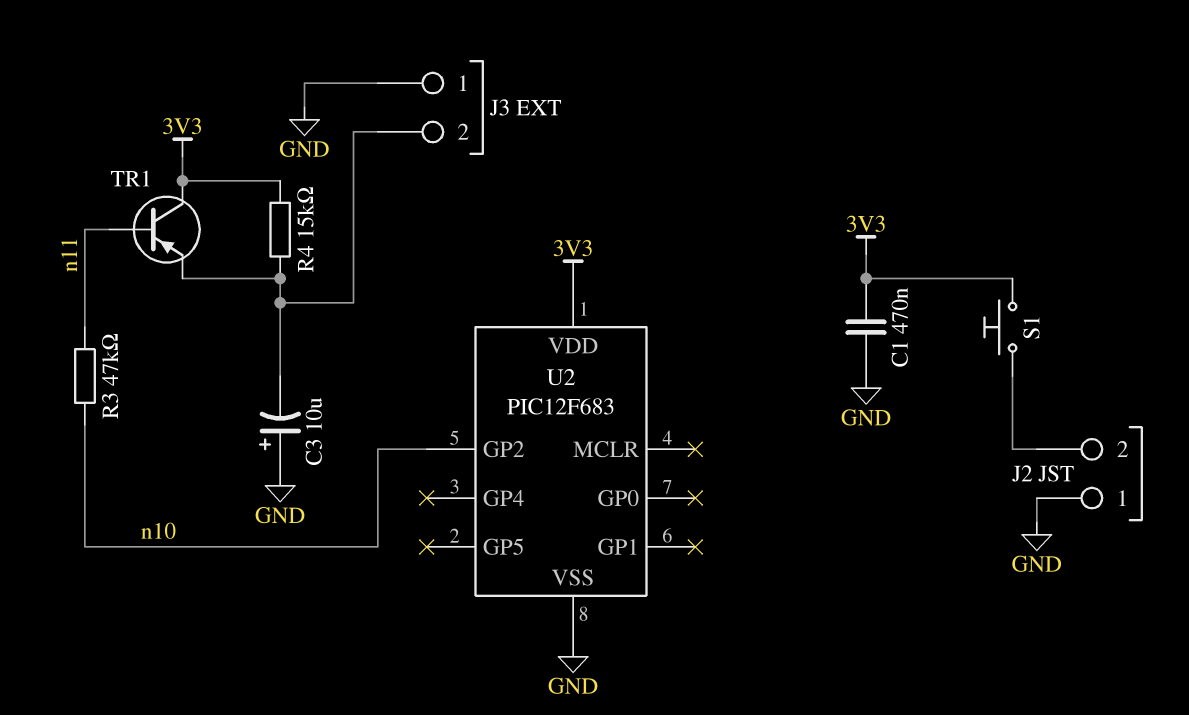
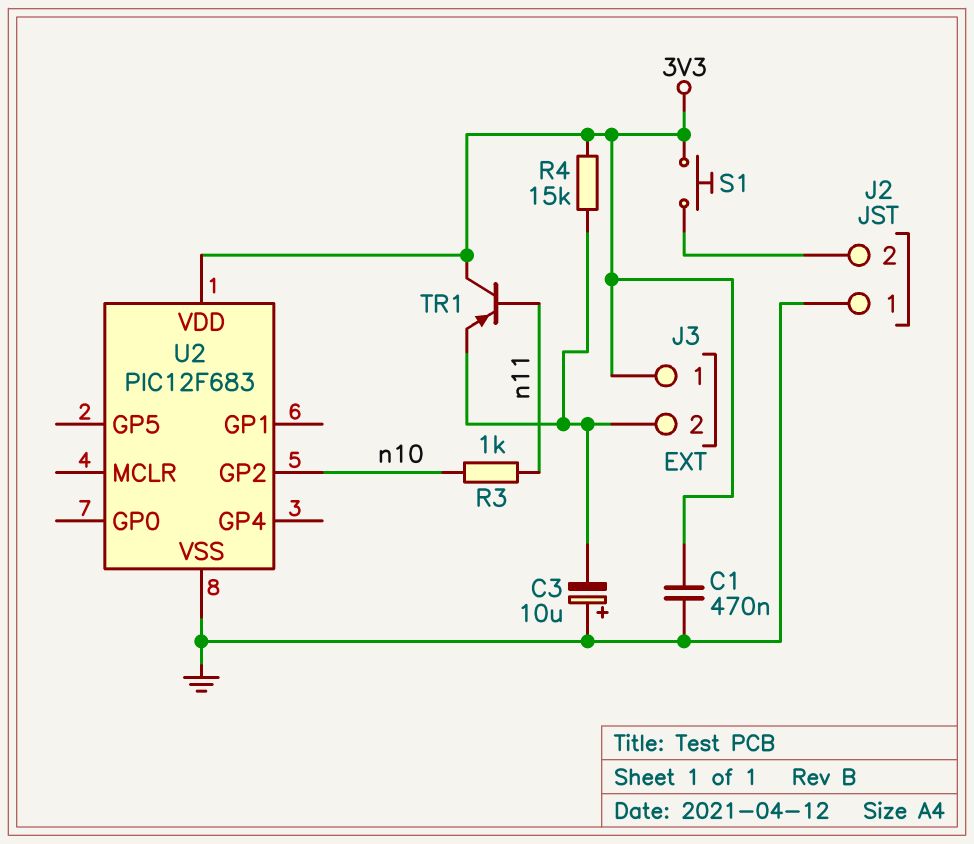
J3 pin 1: GND -> 3V3
R3: 47k (n10, n11) -> 1k (n10, n11)

